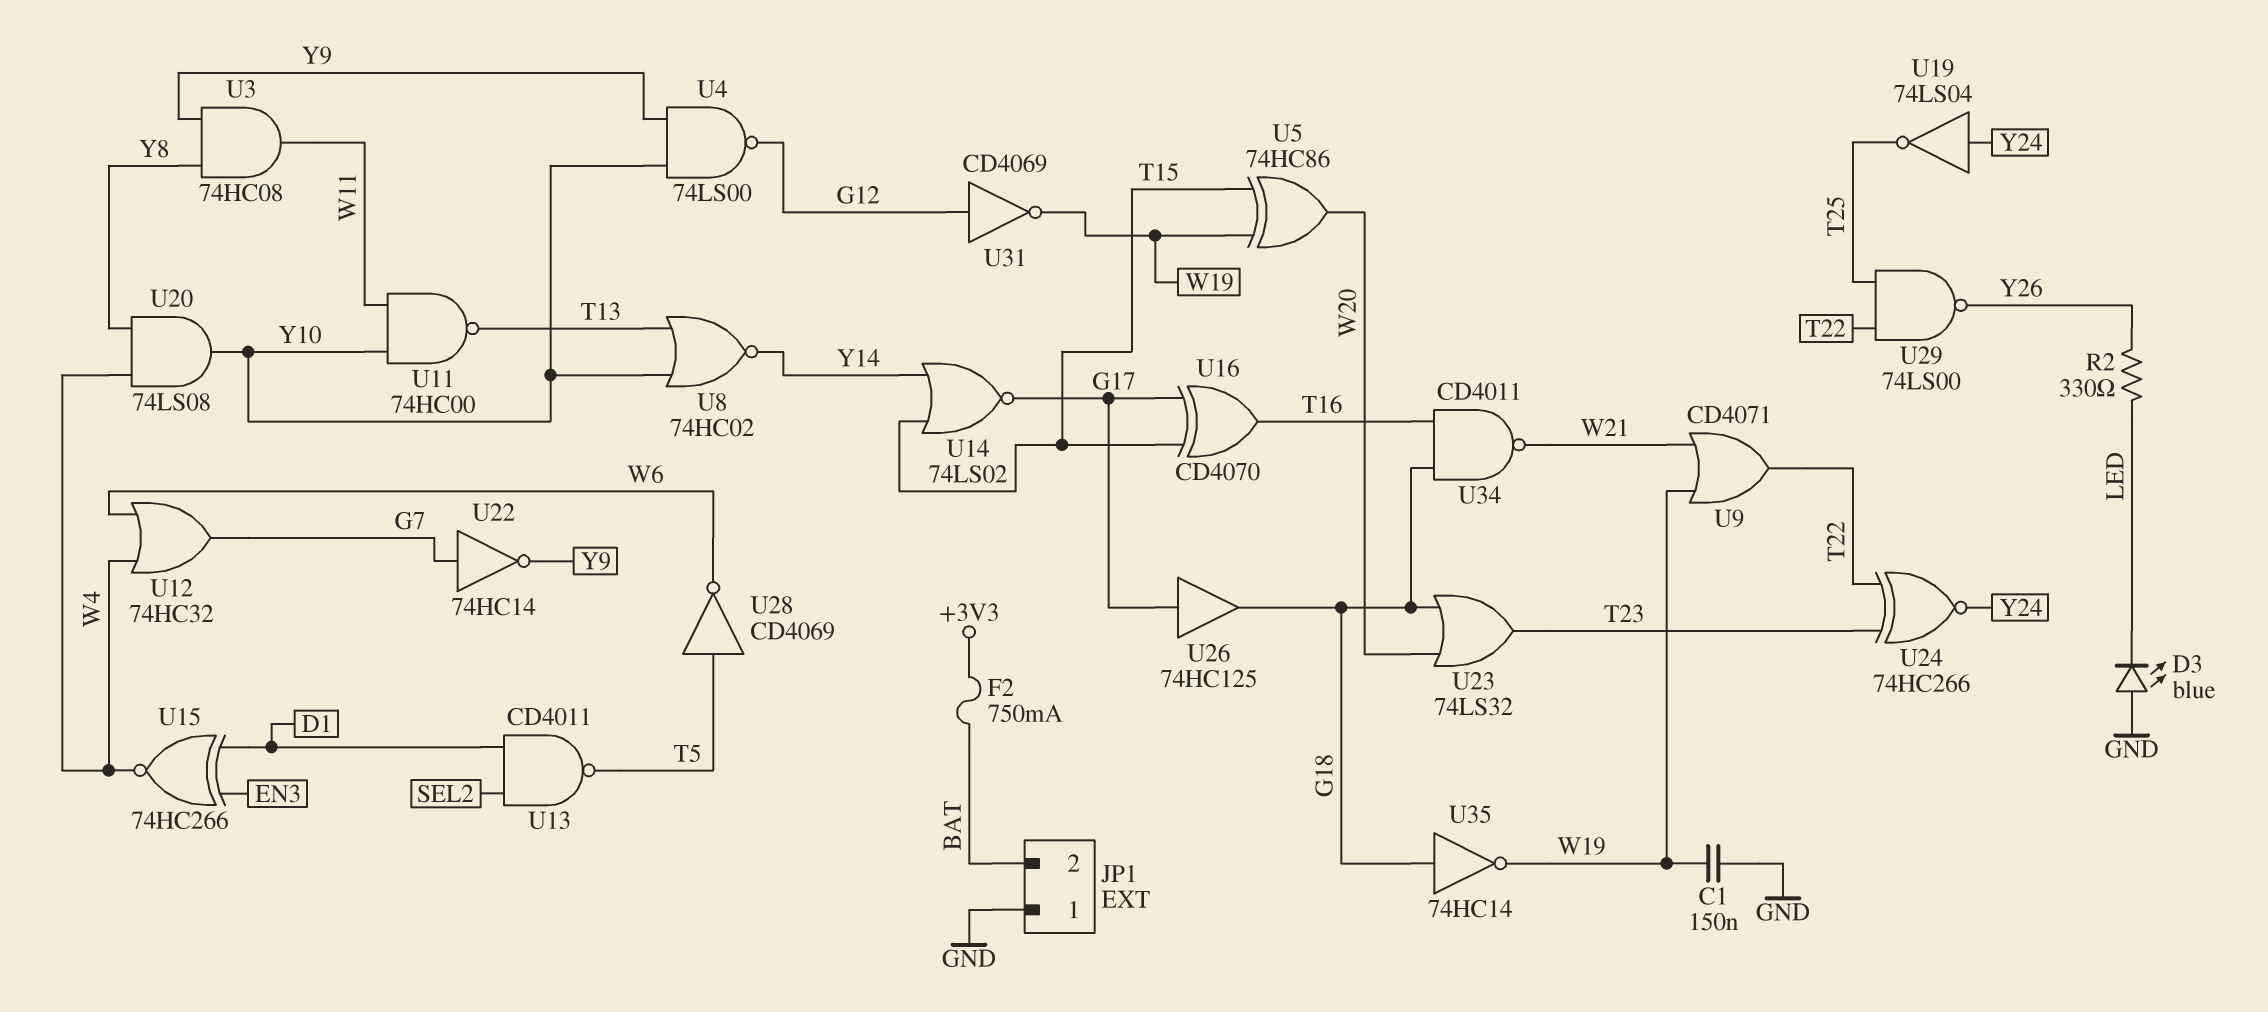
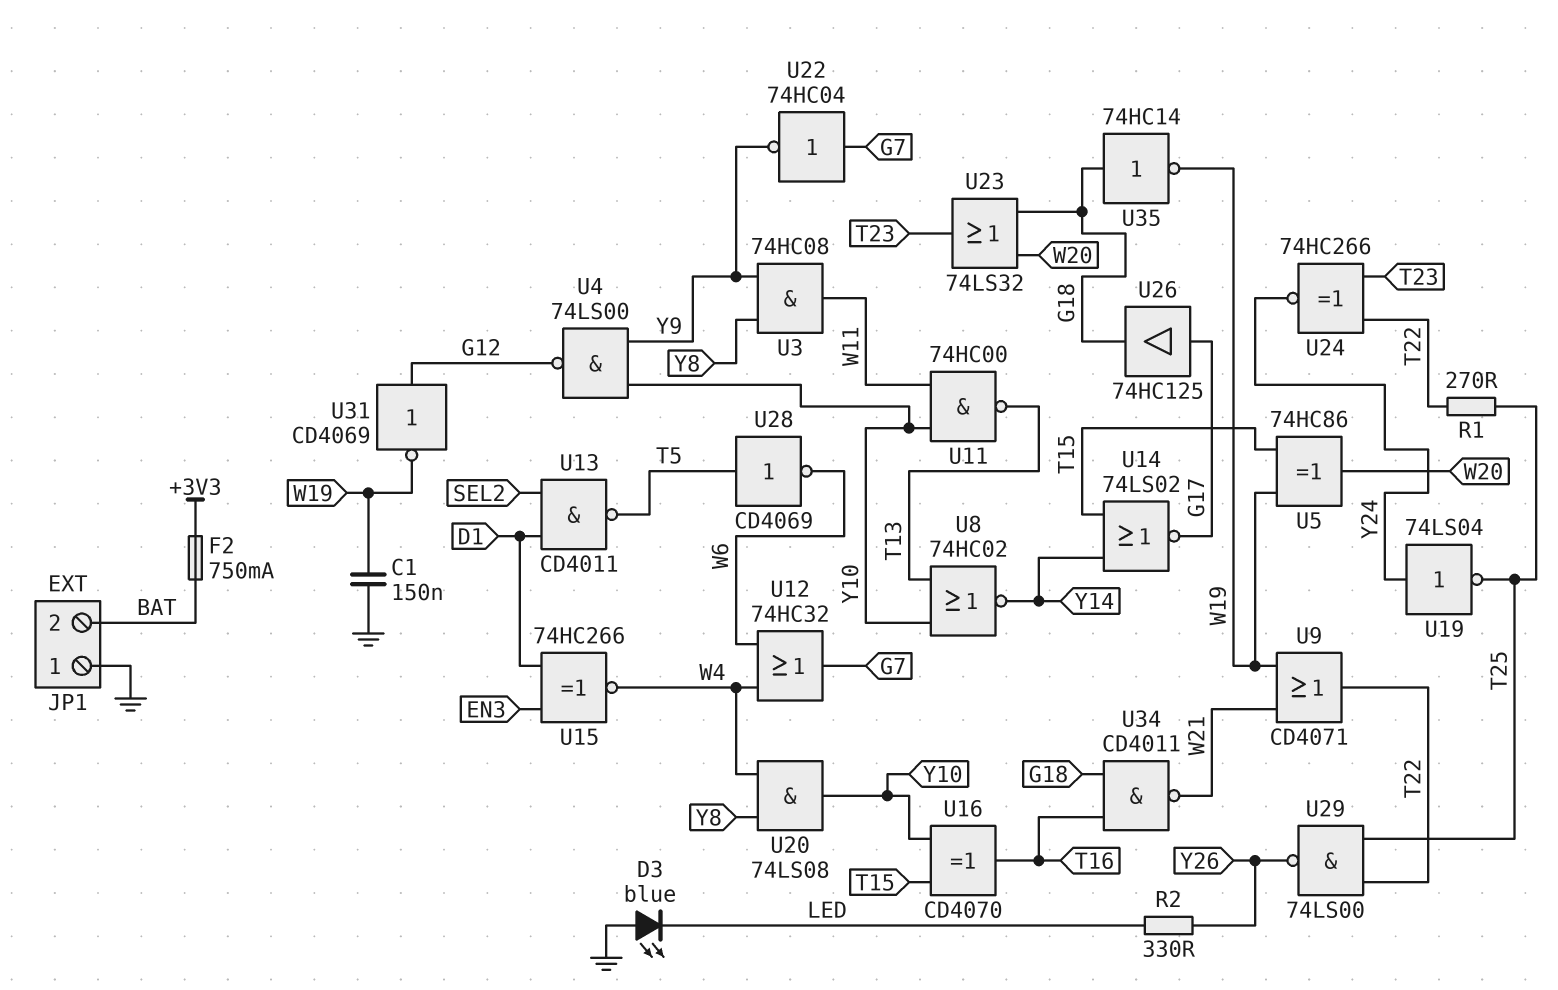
R1: none -> 270 (T22, T25)
U16: XOR CD4070 (in G17, in T15, out T16) -> XOR CD4070 (in T15, in Y10, out T16)
U22: NOT 74HC14 (in G7, out Y9) -> NOT 74HC04 (in G7, out Y9)

